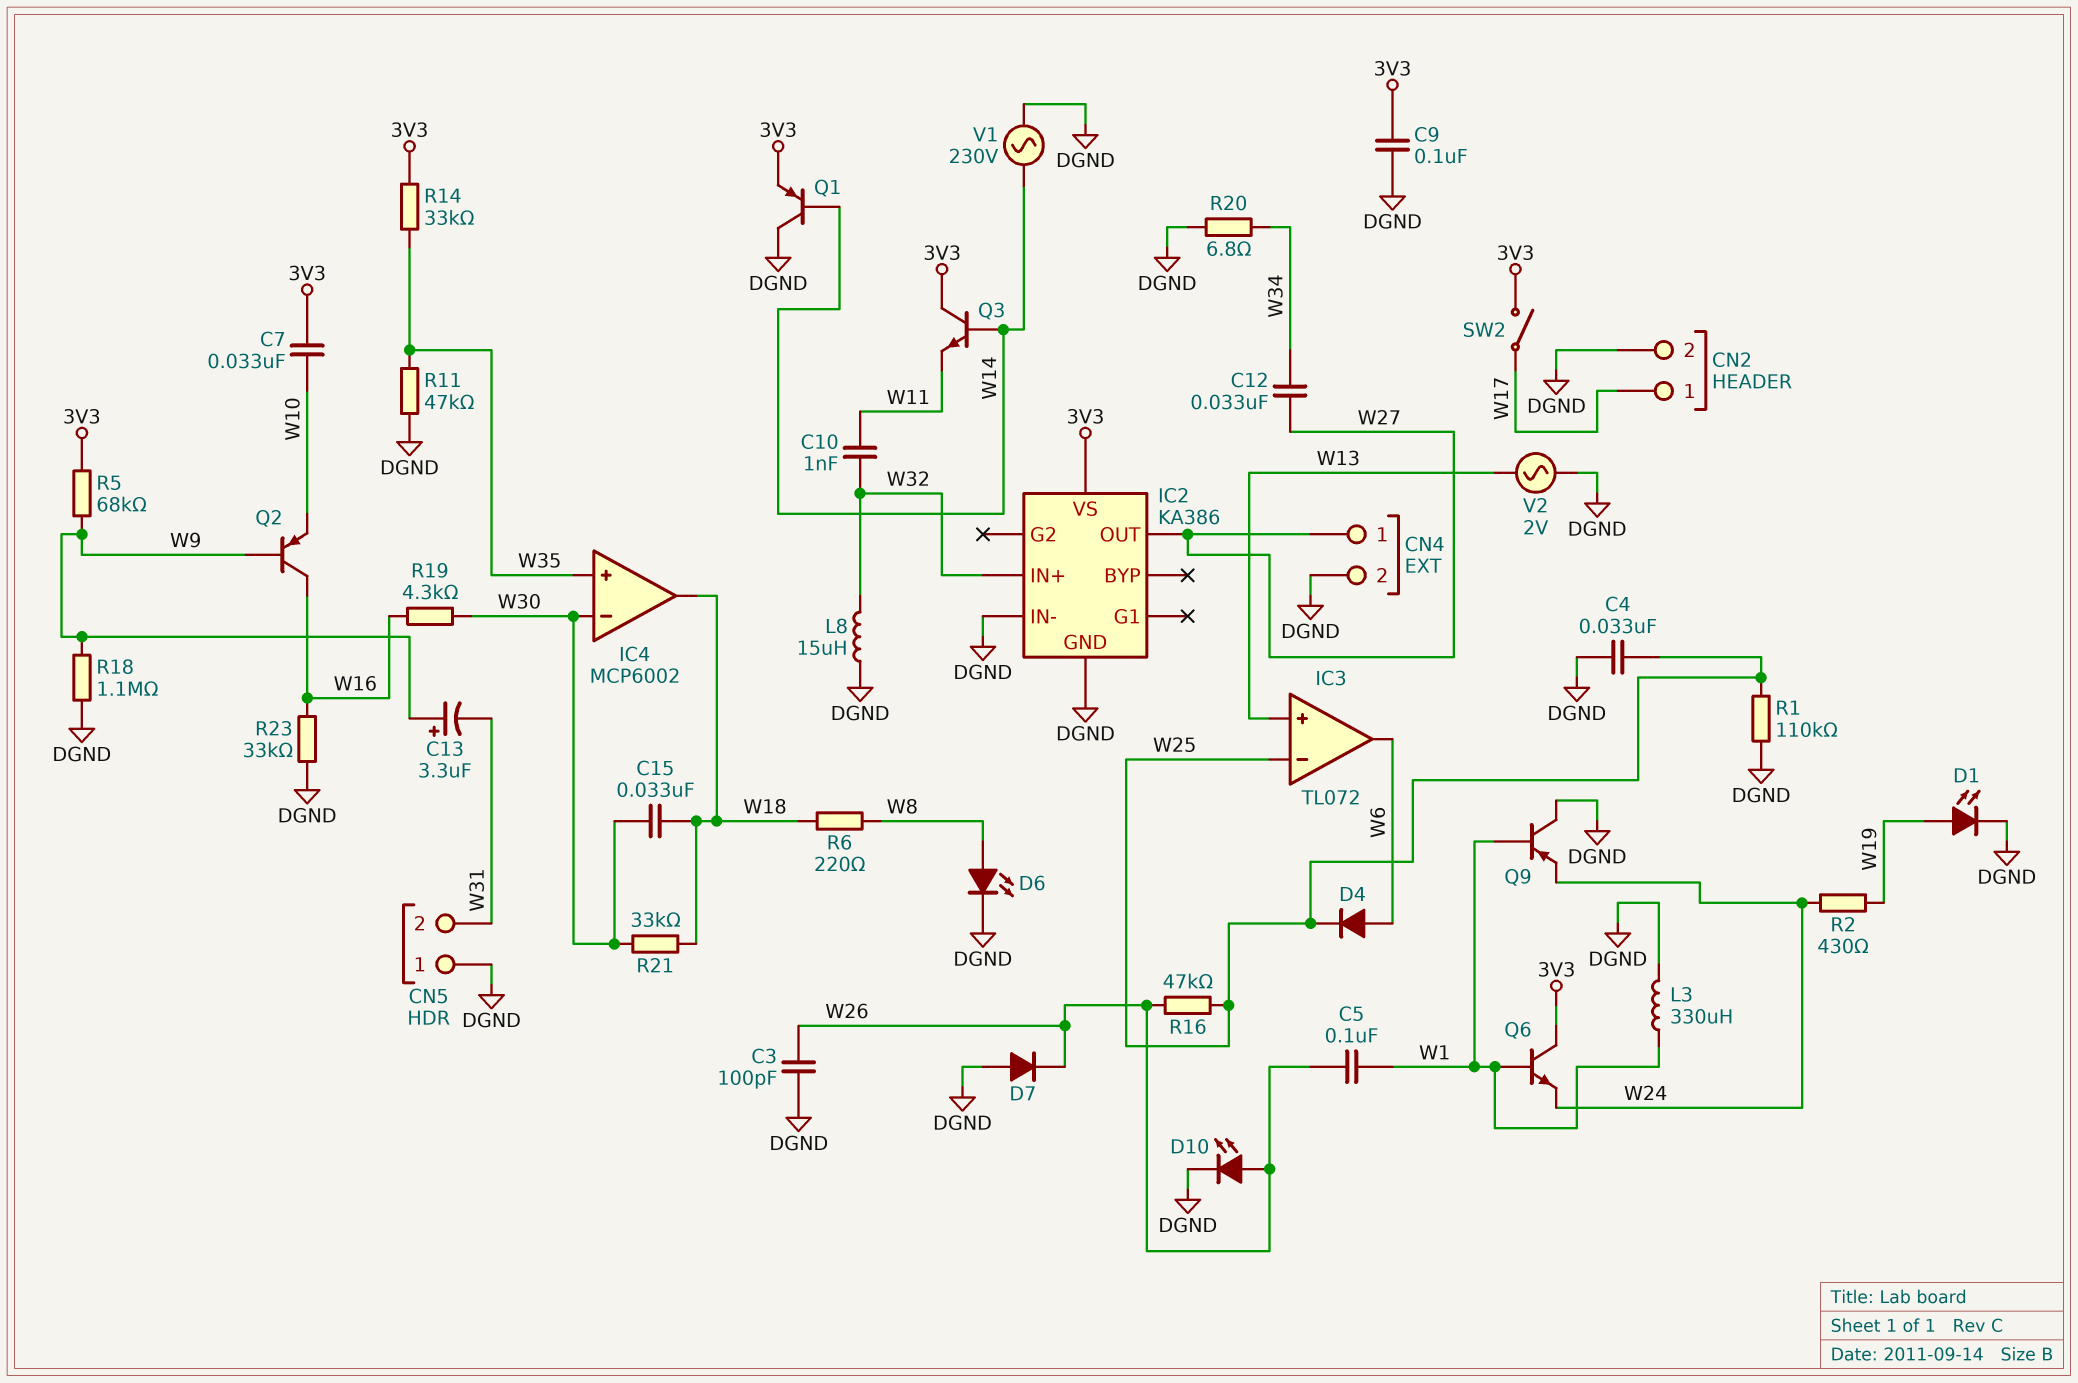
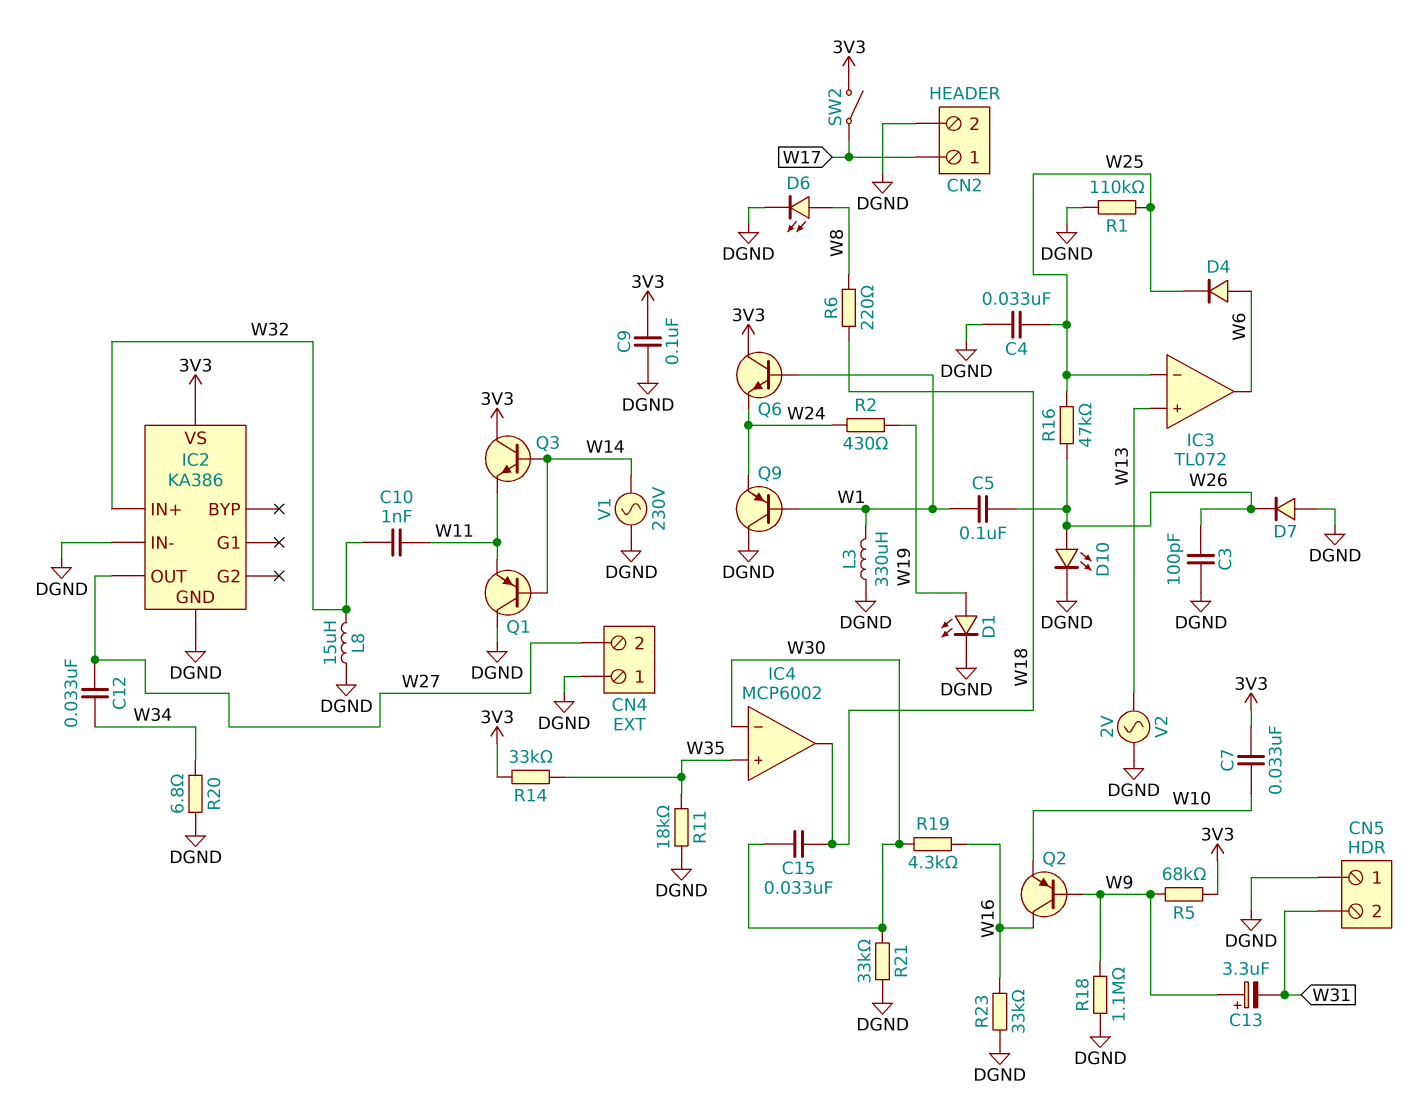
CN4 pin 1: W27 -> DGND
CN4 pin 2: DGND -> W27
Q1: PNP (B W14, C DGND, E 3V3) -> PNP (B W14, C DGND, E W11)
R11: 47k (DGND, W35) -> 18k (DGND, W35)
R21: 33k (W18, W30) -> 33k (DGND, W30)

